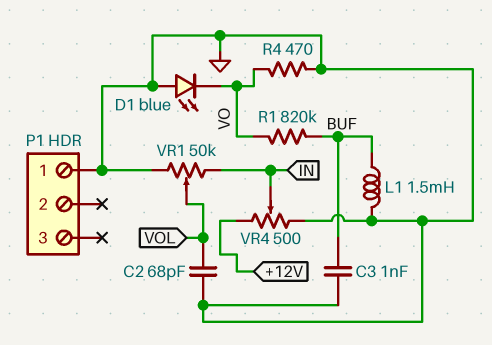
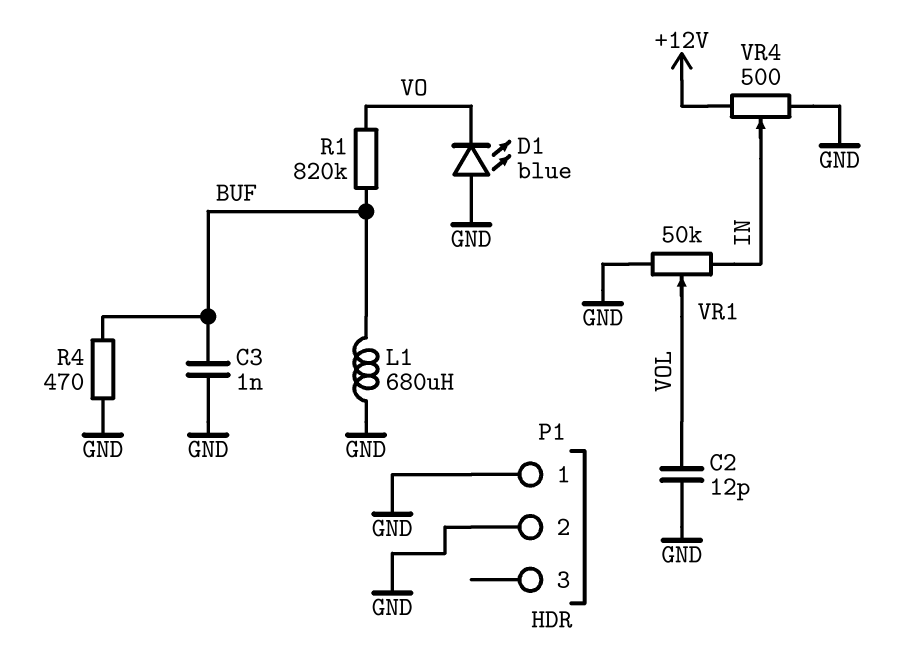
C2: 68pF (GND, VOL) -> 12pF (GND, VOL)
L1: 1.5mH (BUF, GND) -> 680uH (BUF, GND)
P1 pin 2: none -> GND
R4: 470 (GND, VO) -> 470 (BUF, GND)

